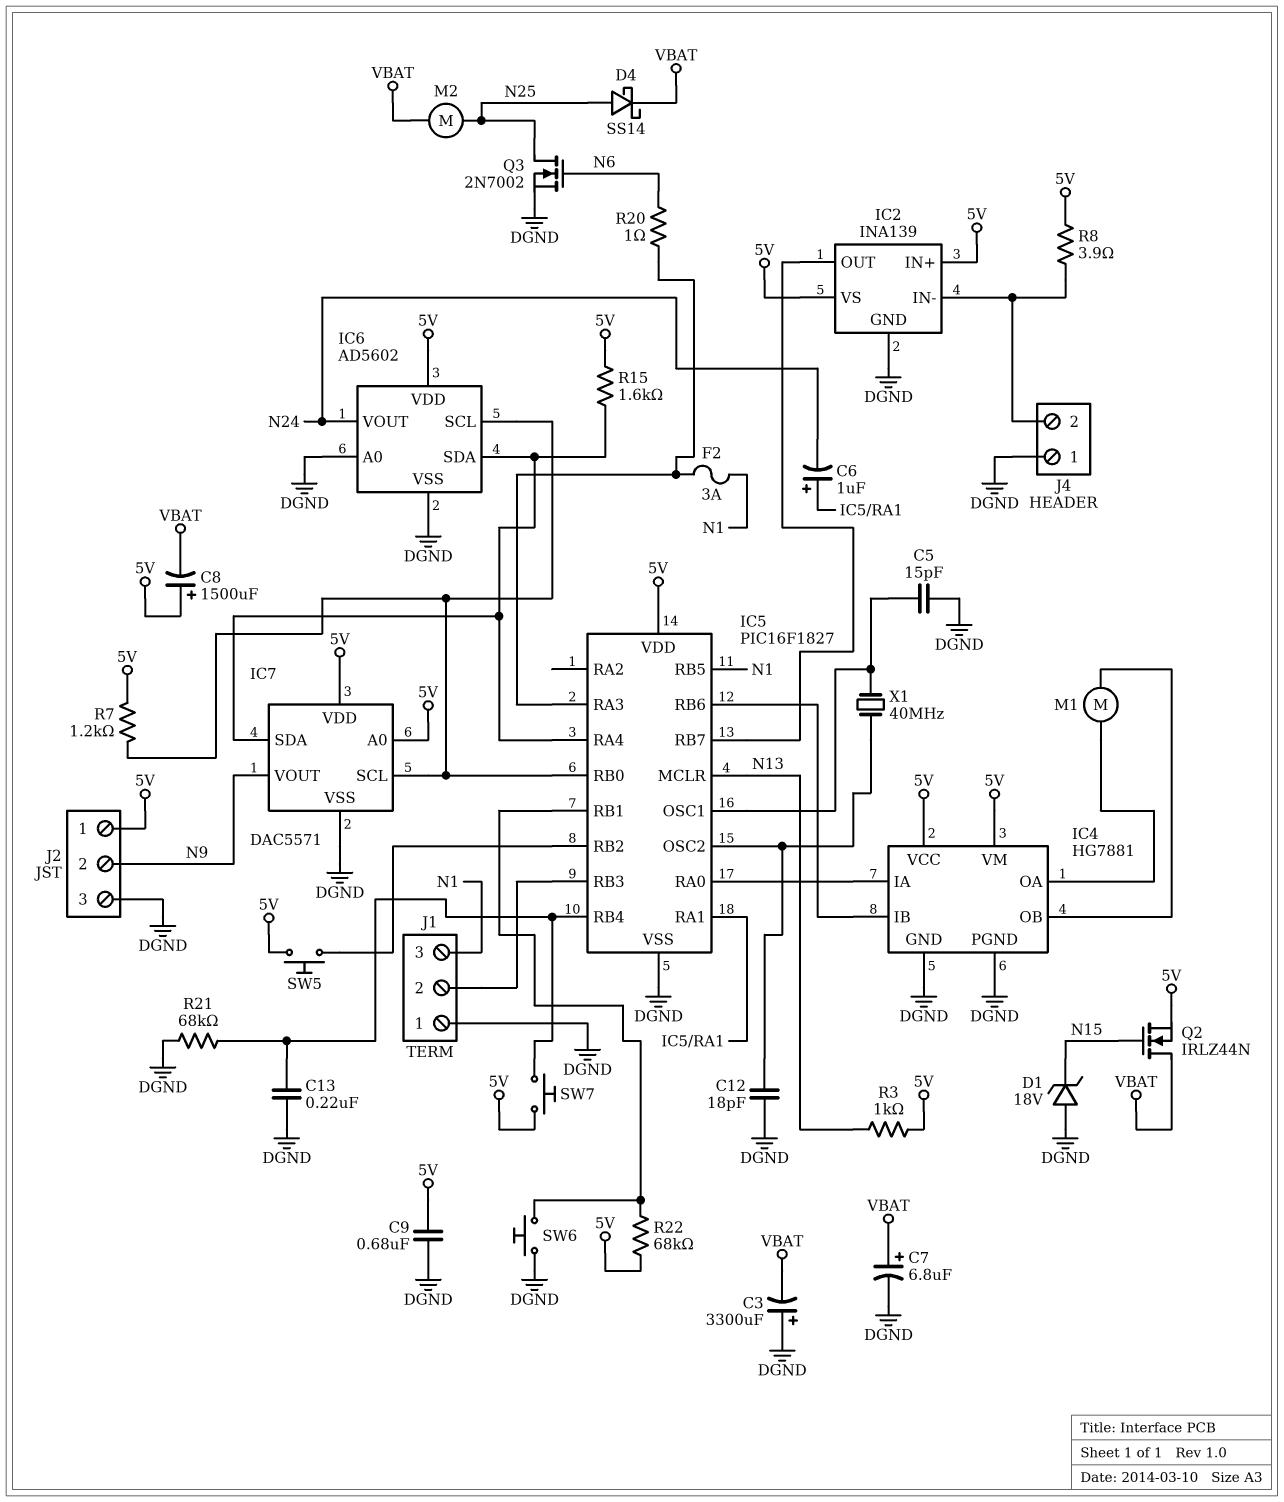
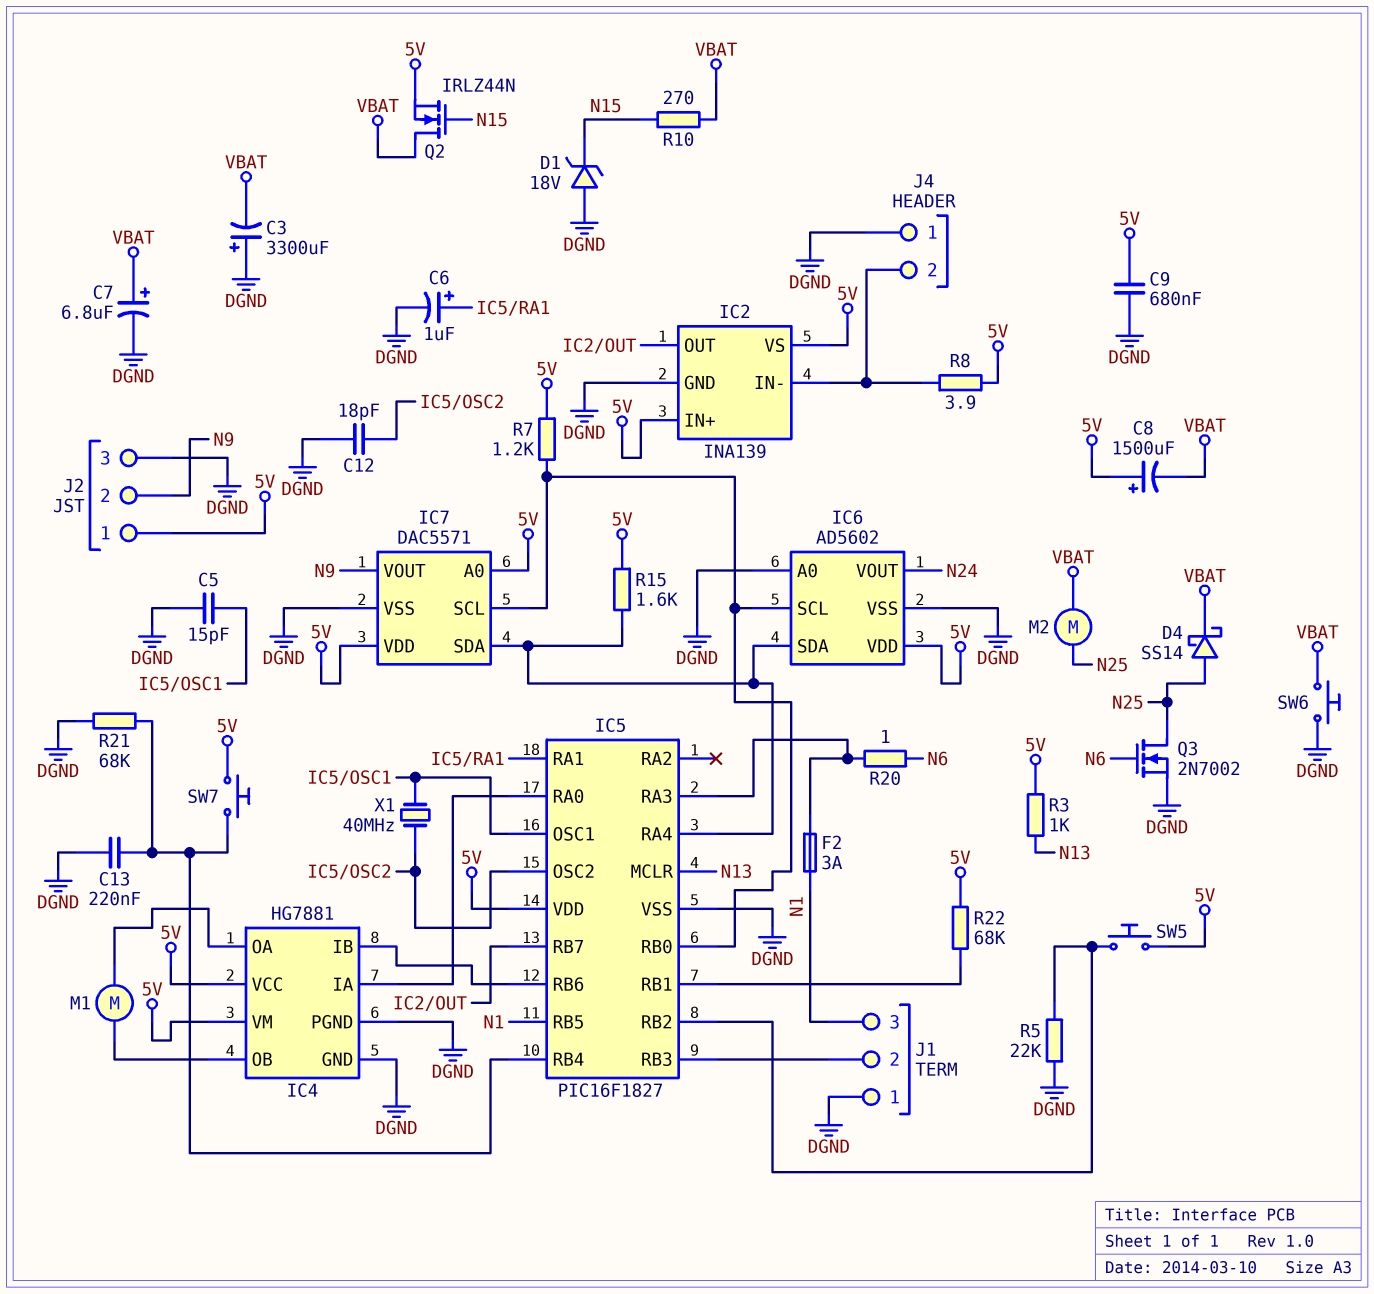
C6: 1uF (plus IC5/RA1, minus N24) -> 1uF (plus IC5/RA1, minus DGND)
R5: none -> 22k (DGND, IC5/RB2)
R10: none -> 270 (N15, VBAT)
SW6: button (DGND, IC5/RB1) -> button (DGND, VBAT)

